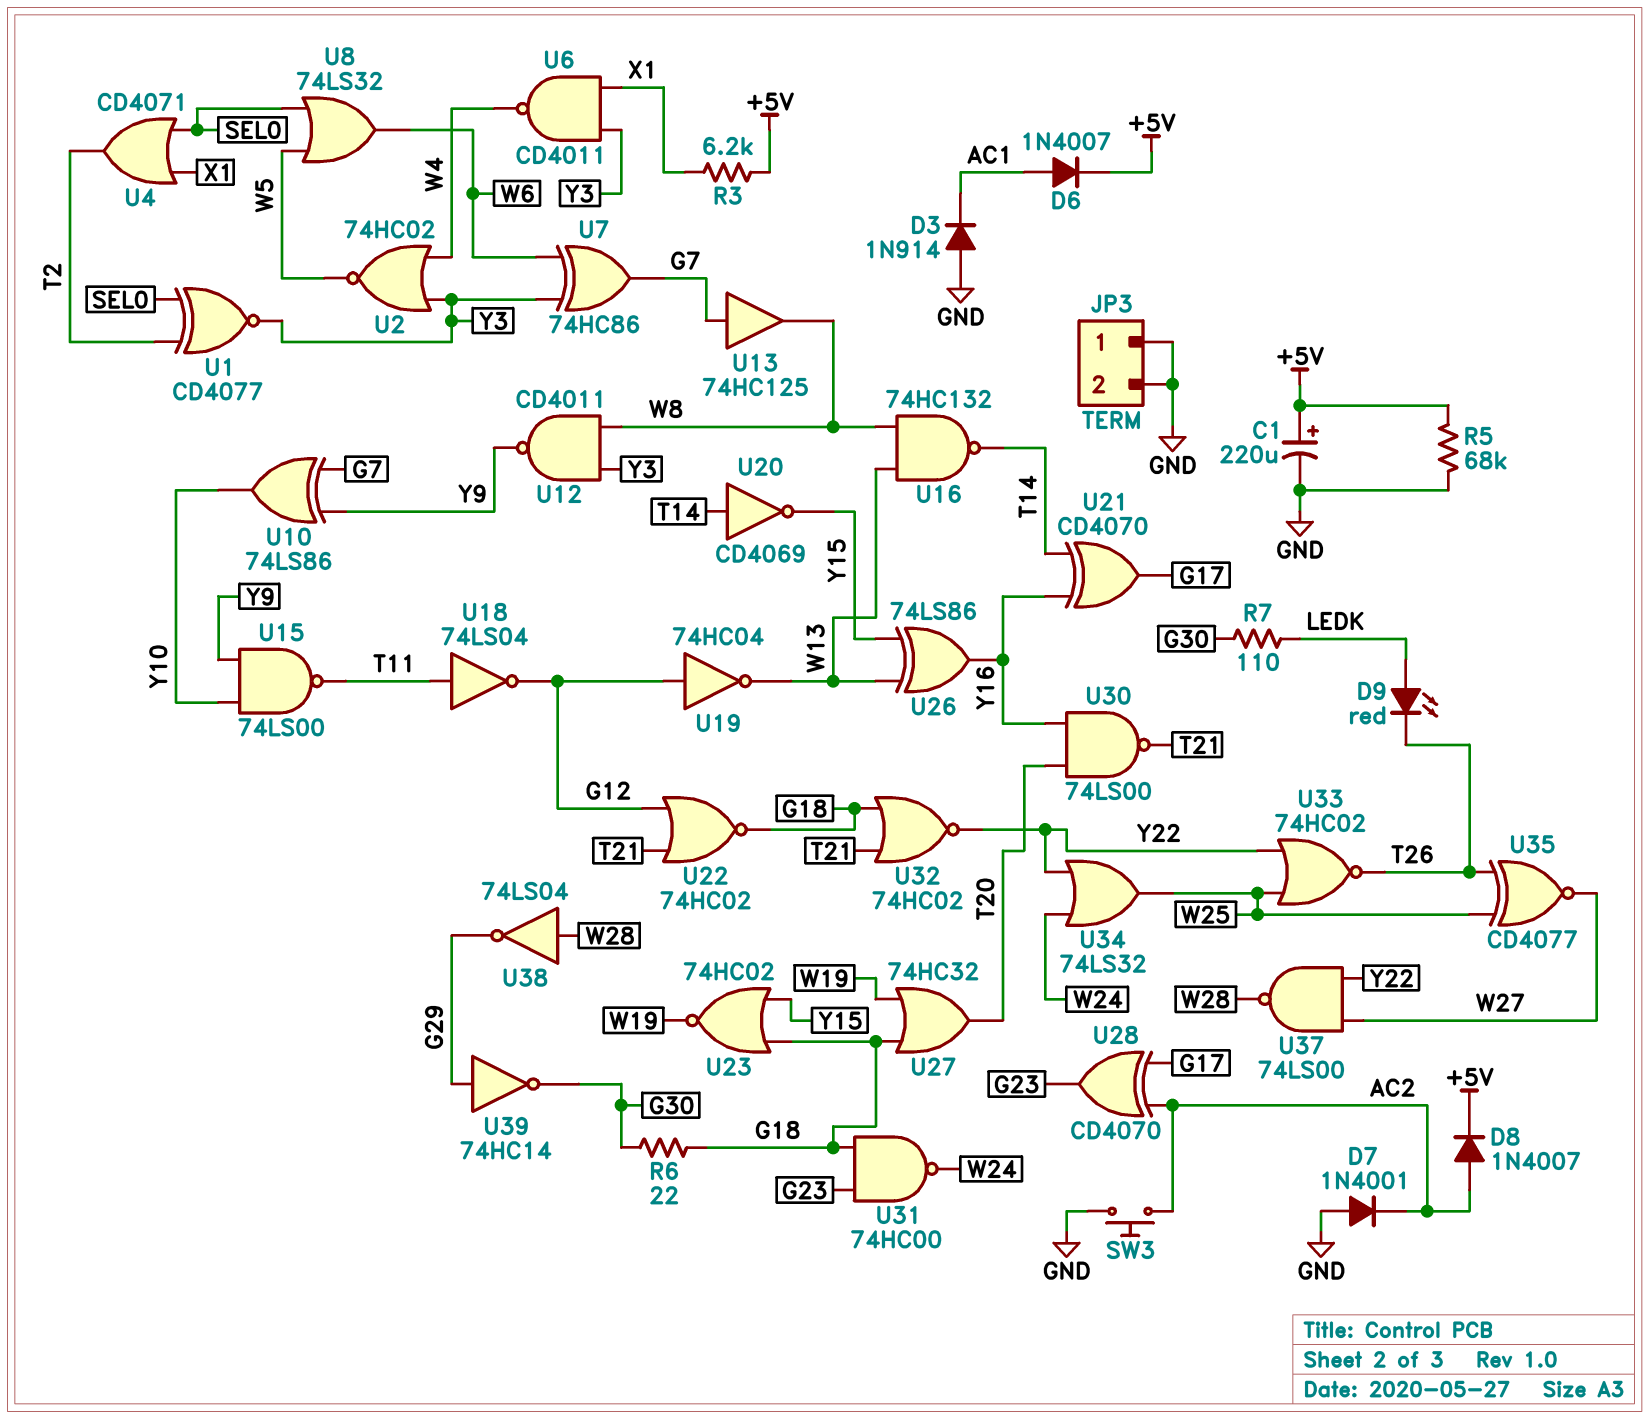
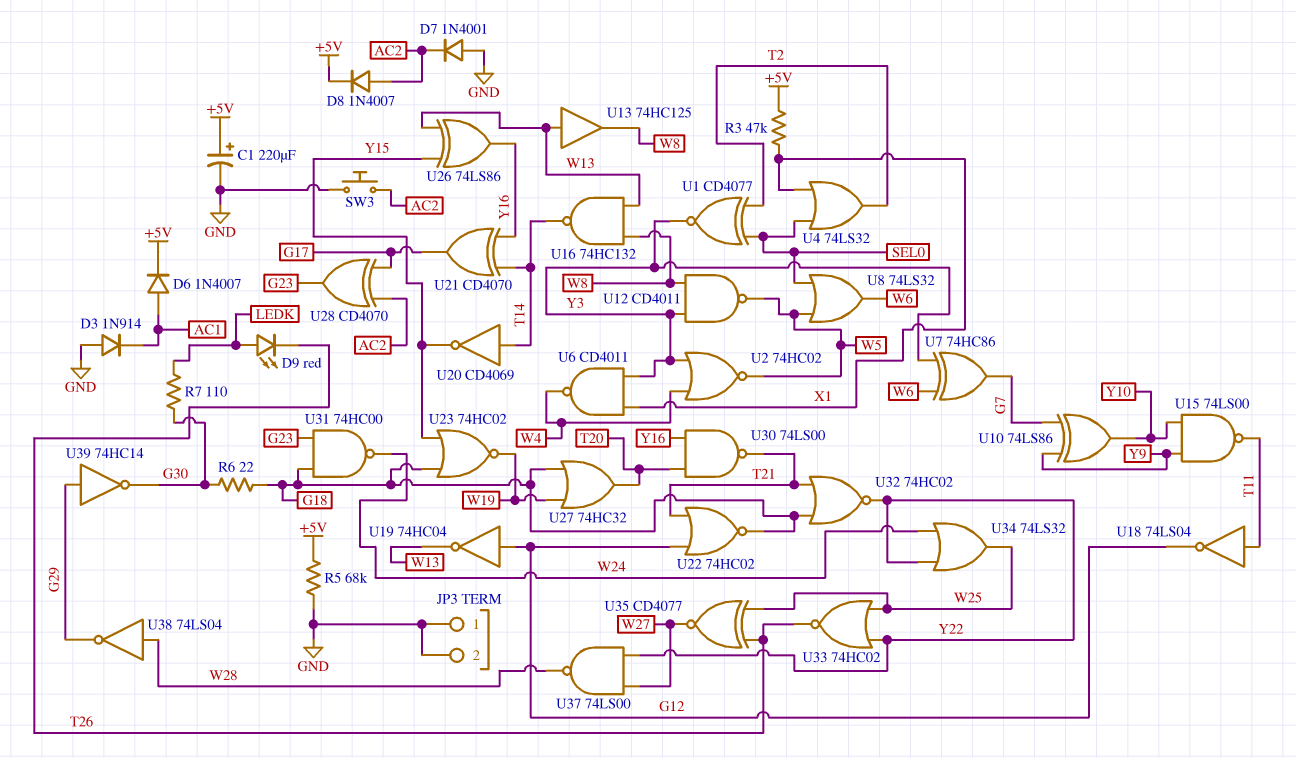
R3: 6.2k (+5V, X1) -> 47k (+5V, X1)
U4: OR CD4071 (in SEL0, in X1, out T2) -> OR 74LS32 (in SEL0, in X1, out T2)
U12: NAND CD4011 (in W8, in Y3, out Y9) -> NAND CD4011 (in W8, in Y3, out W5)
U13: buffer 74HC125 (in G7, out W8) -> buffer 74HC125 (in W13, out W8)

